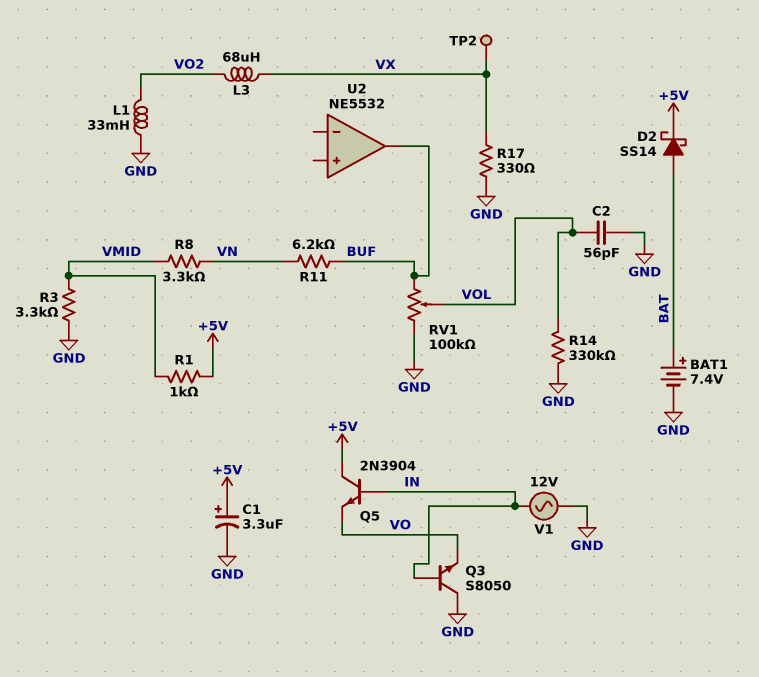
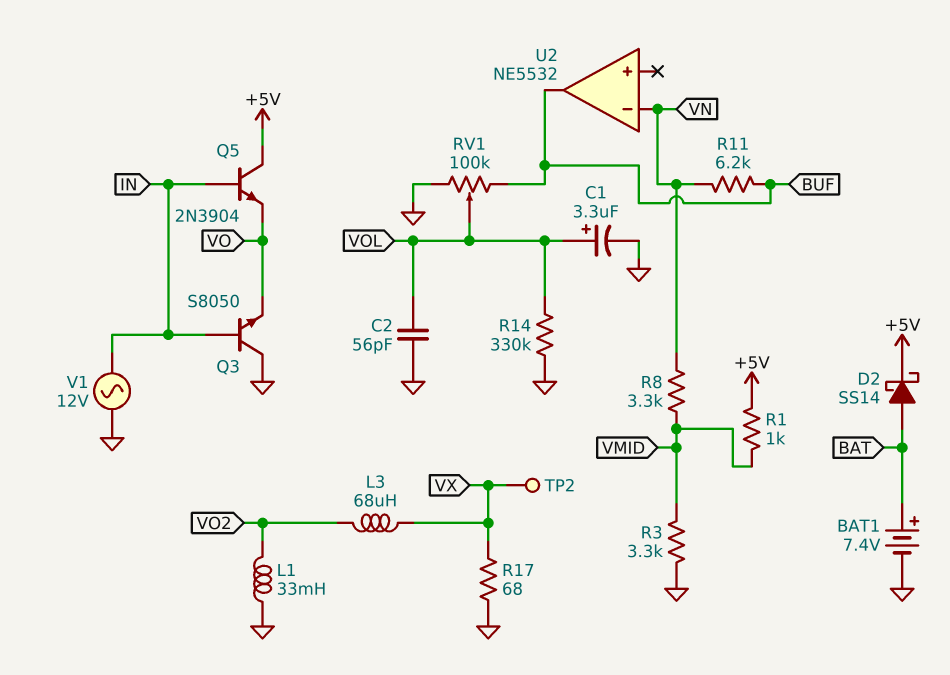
C1: 3.3uF (plus +5V, minus GND) -> 3.3uF (plus VOL, minus GND)
R17: 330 (GND, VX) -> 68 (GND, VX)
U2 pin in-: none -> VN

